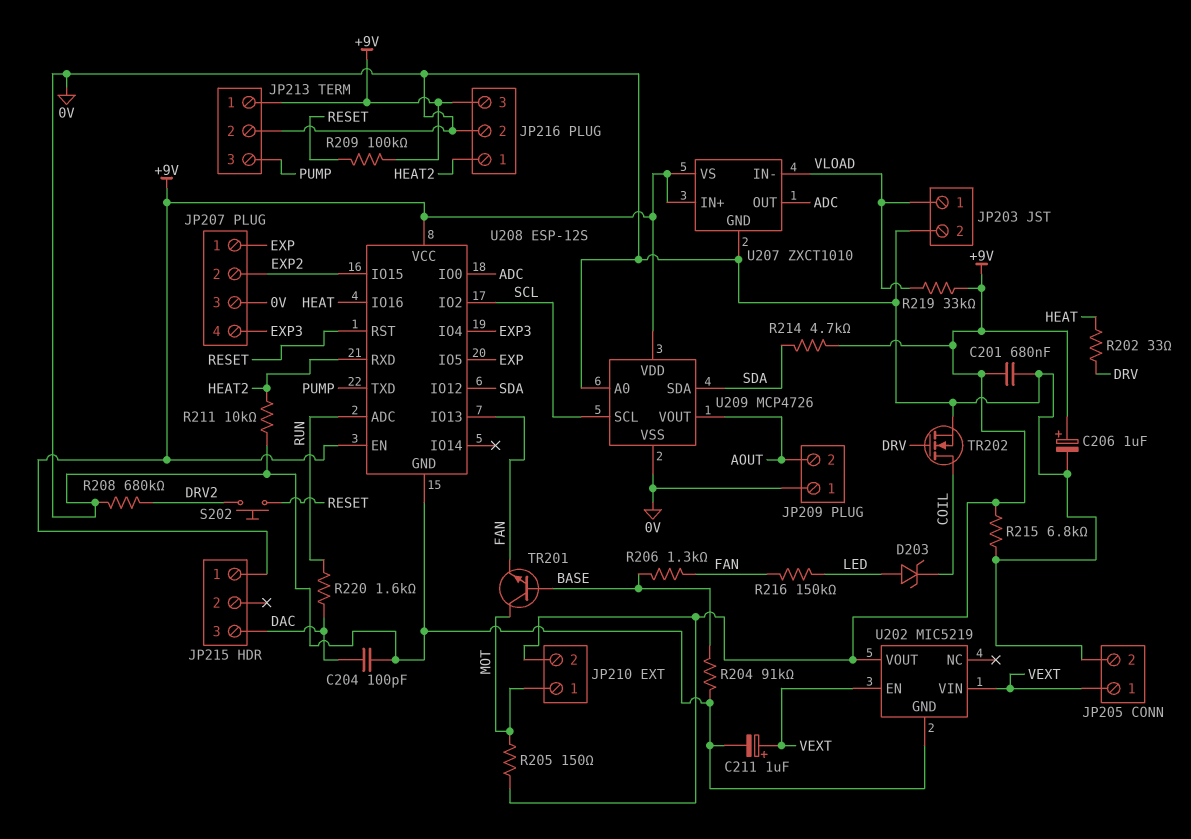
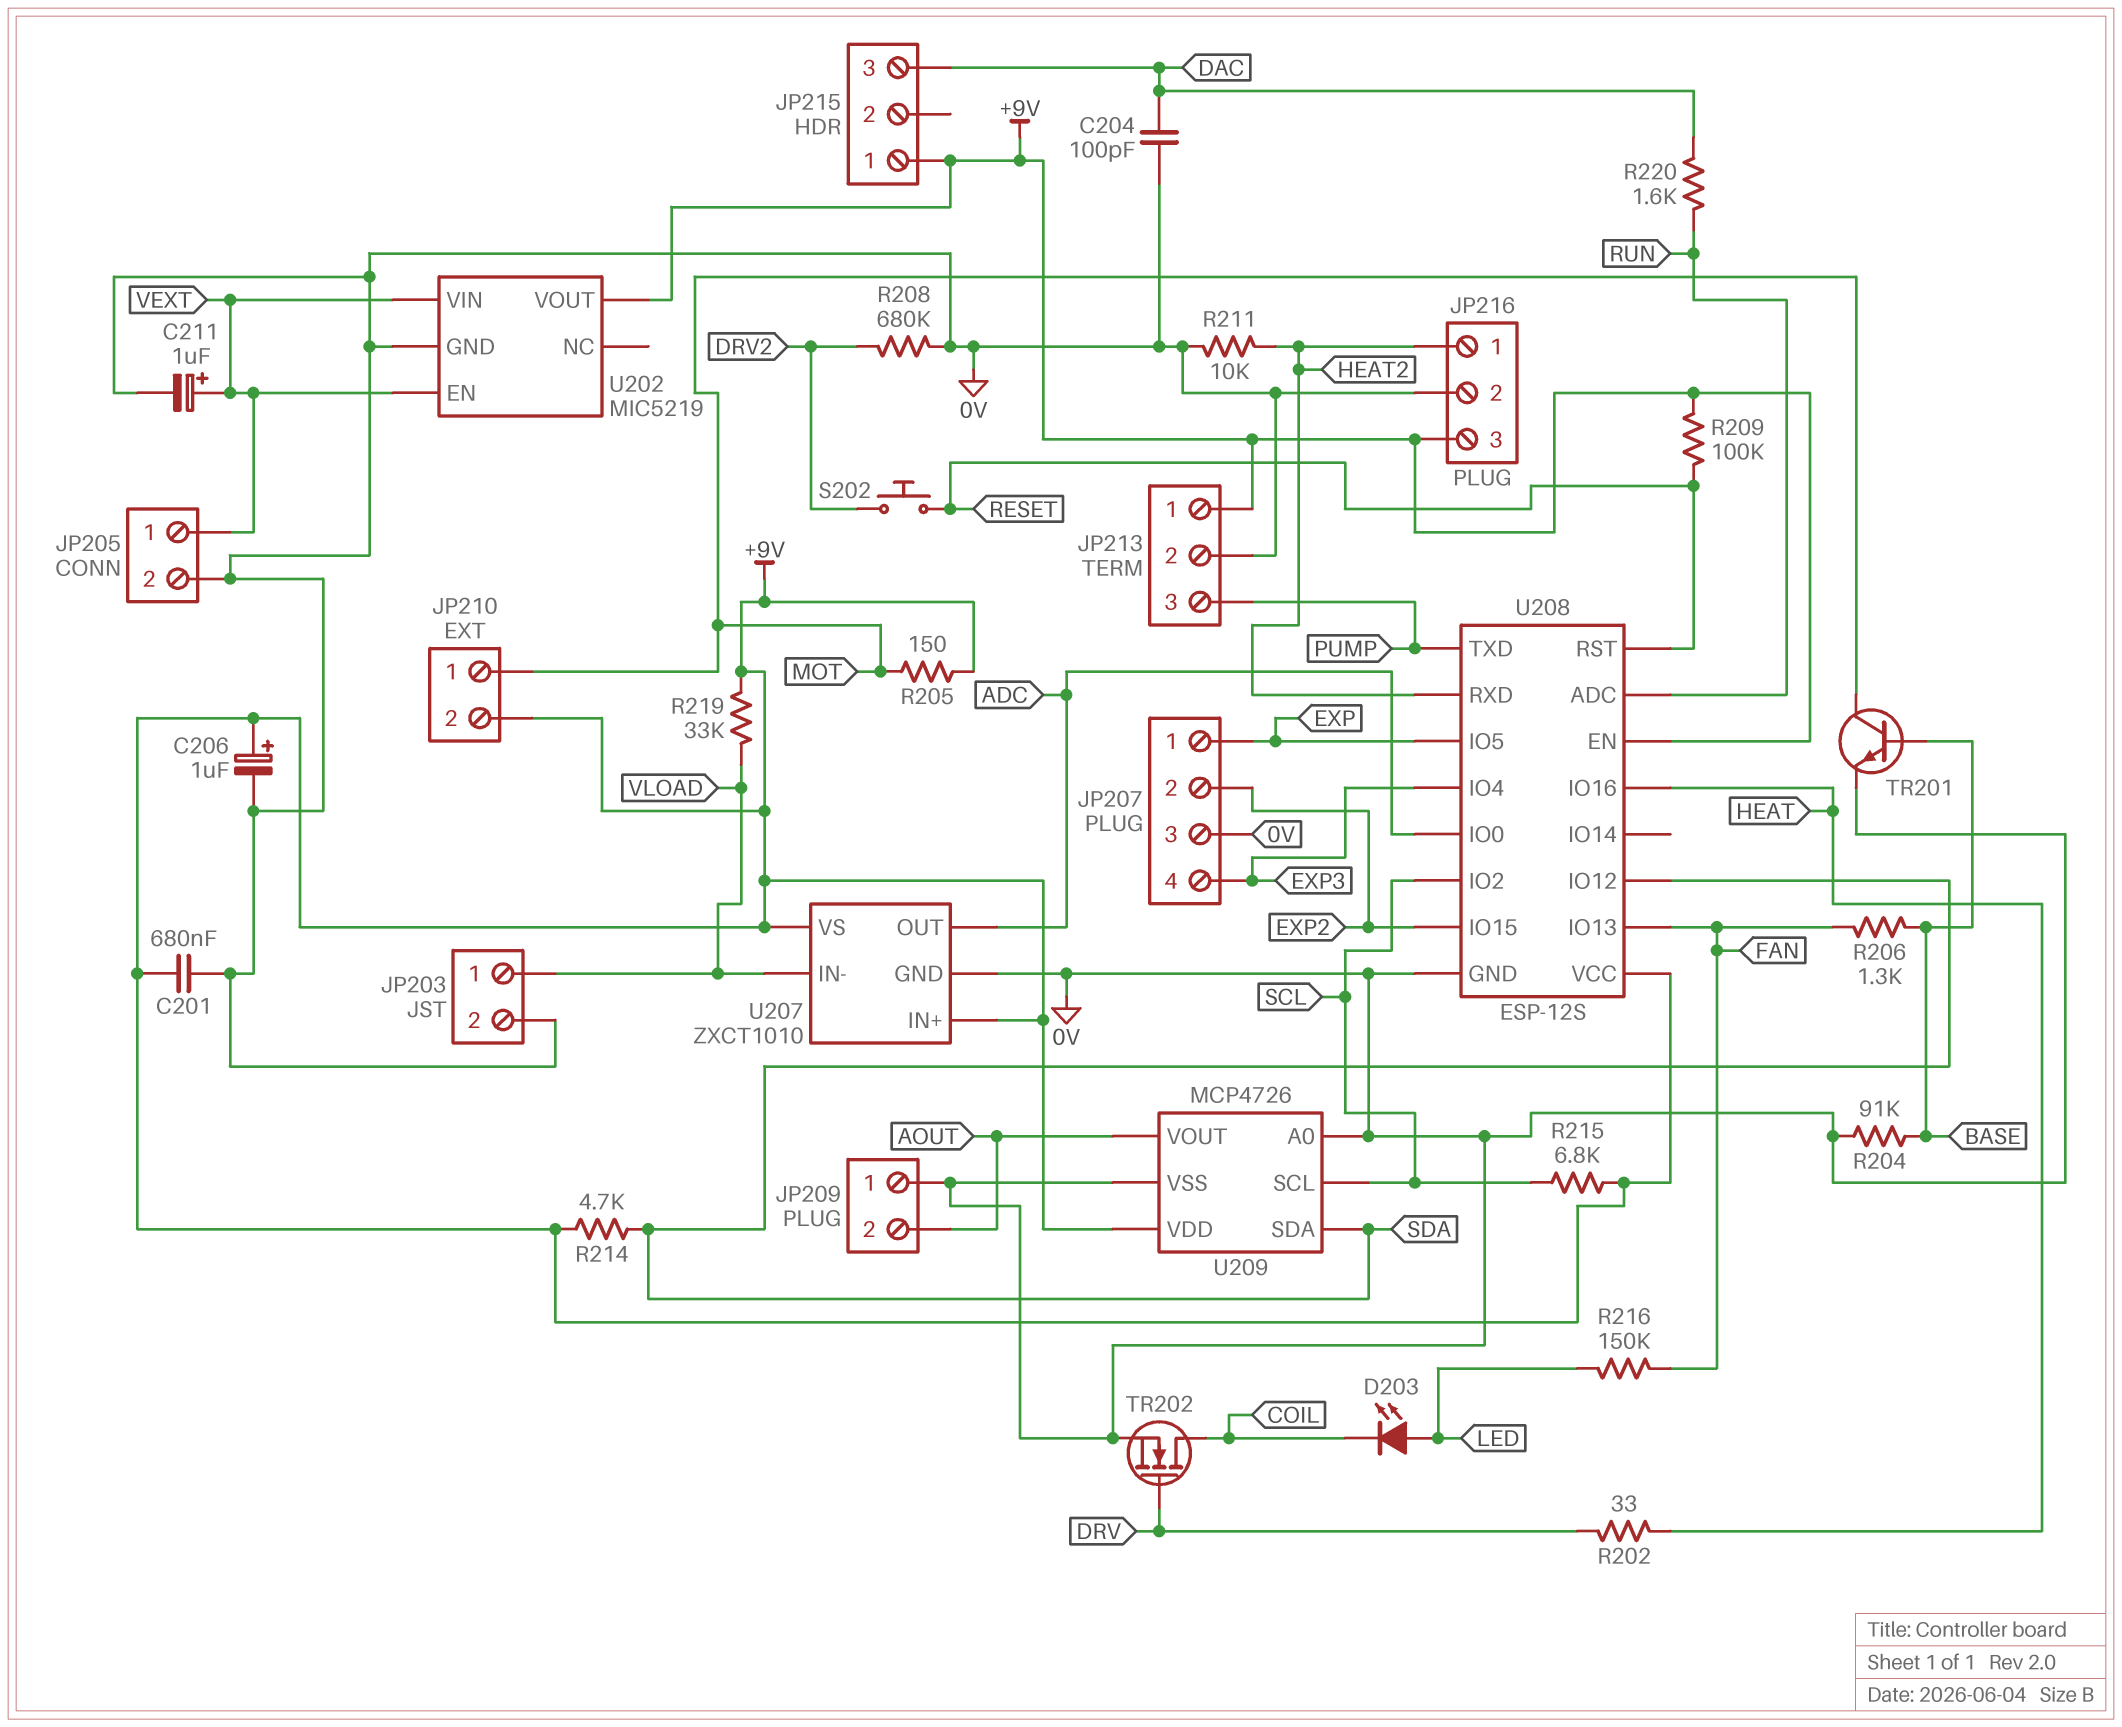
D203: zener (A LED, K COIL) -> LED (A LED, K COIL)
R215: 6.8k (+9V, 0V) -> 6.8k (+9V, SCL)
TR201: NPN (B BASE, C MOT, E FAN) -> NPN (B BASE, C MOT, E 0V)

